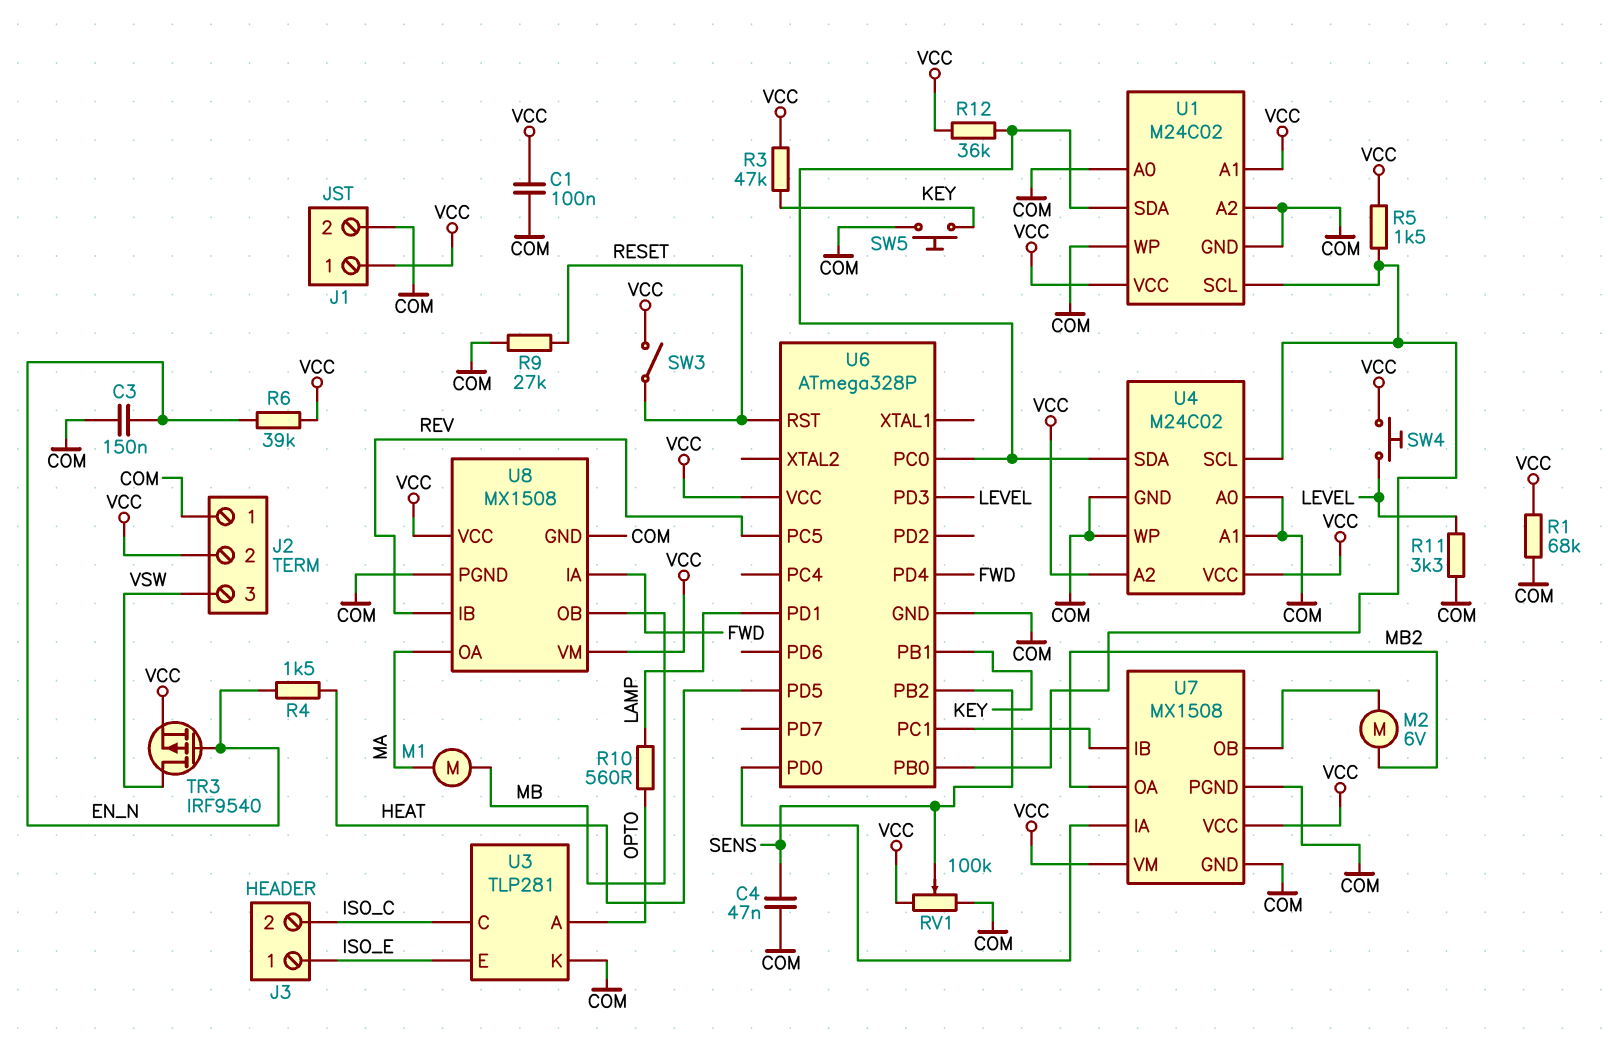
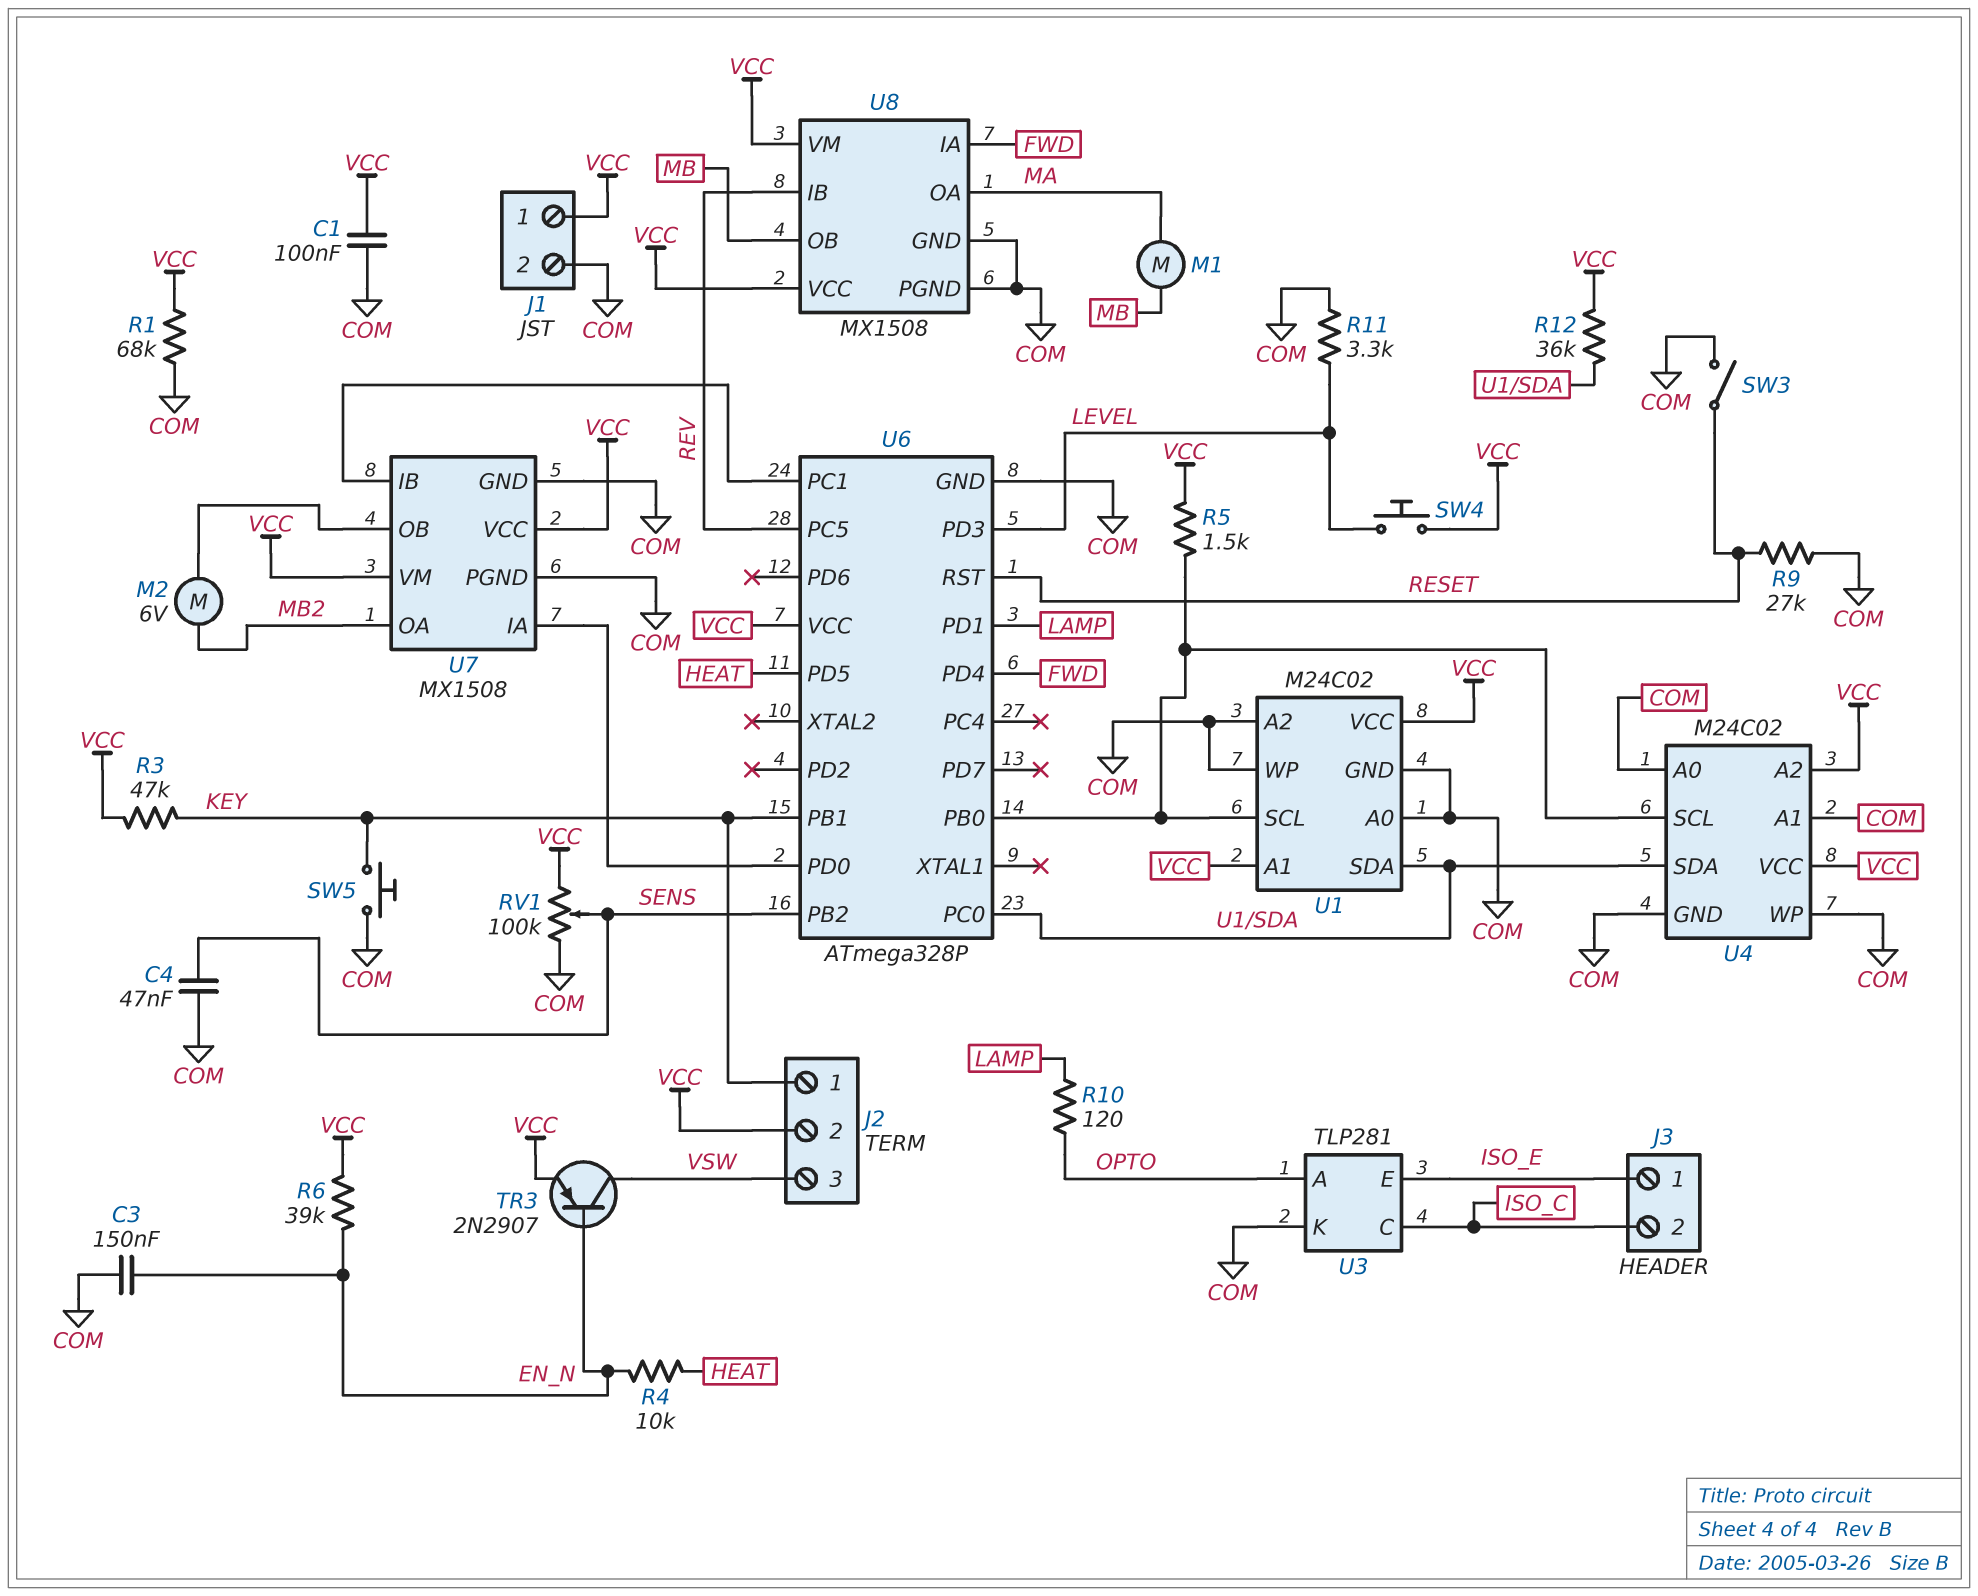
J2 pin 1: COM -> KEY
R4: 1.5k (EN_N, HEAT) -> 10k (EN_N, HEAT)
R10: 560 (LAMP, OPTO) -> 120 (LAMP, OPTO)
SW3: switch (RESET, VCC) -> switch (COM, RESET)
TR3: PMOS IRF9540 (G EN_N, D VSW, S VCC) -> PNP 2N2907 (B EN_N, C VSW, E VCC)

